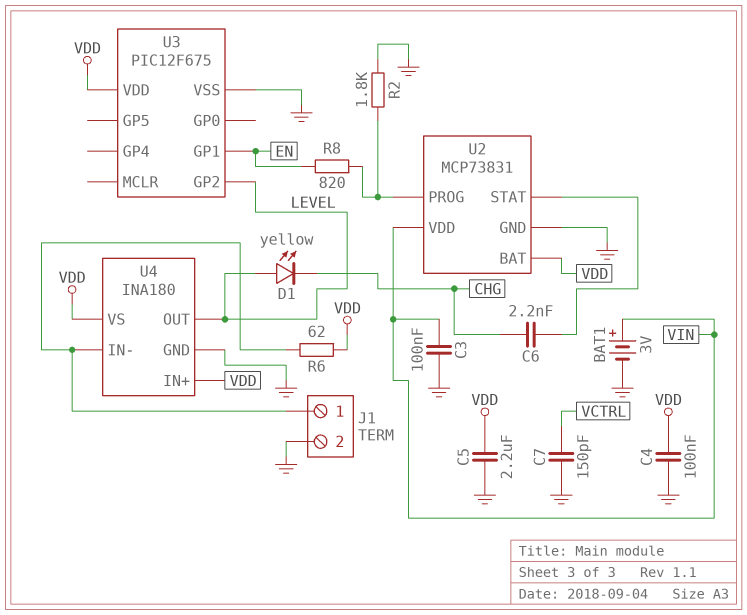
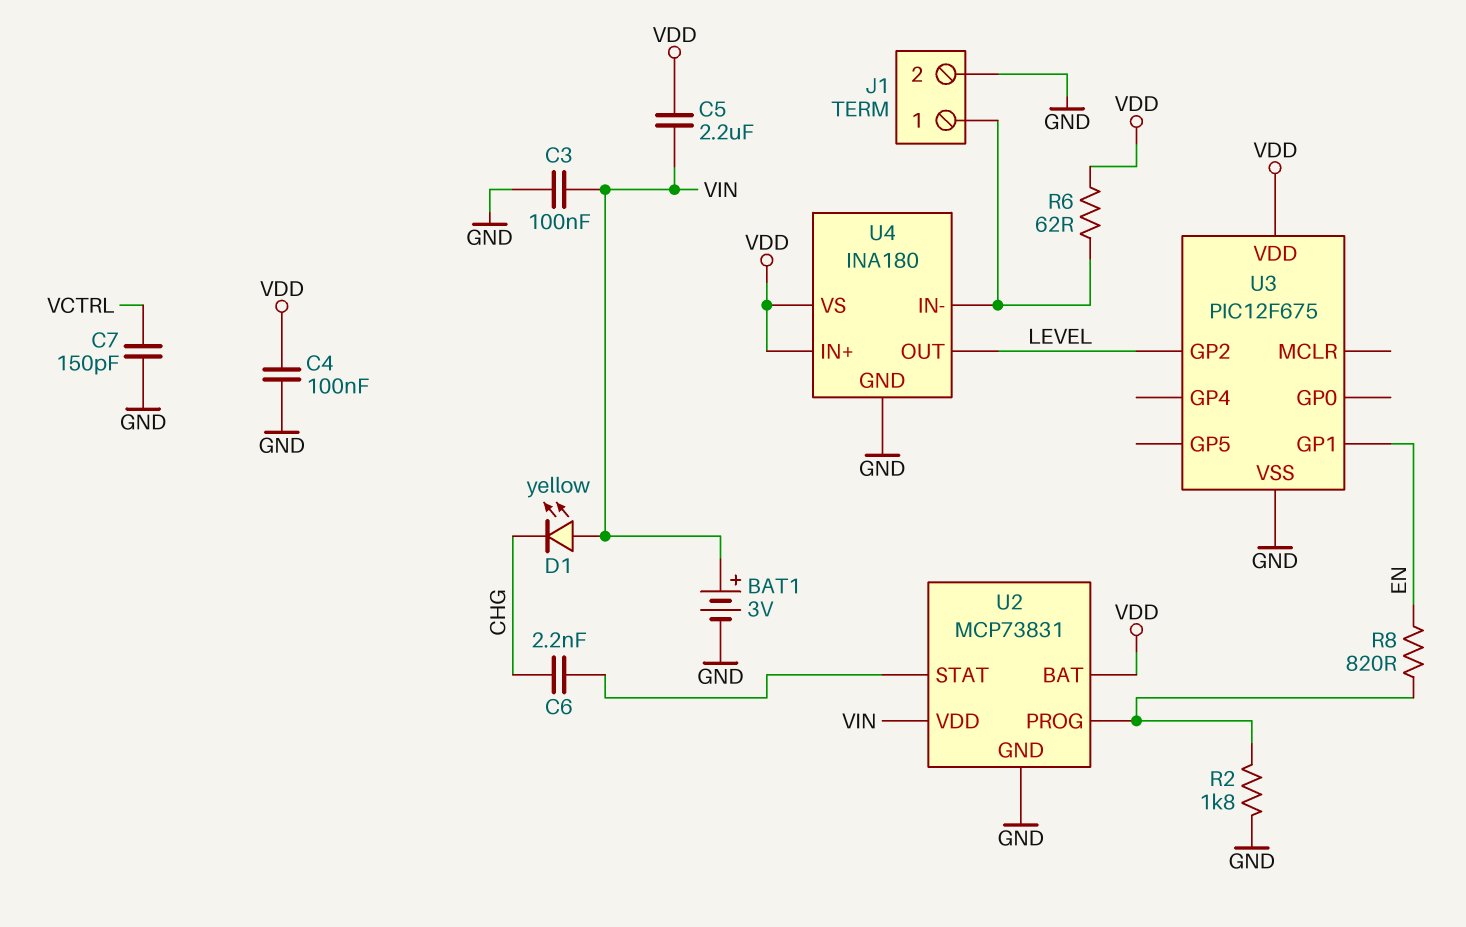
C5: 2.2uF (GND, VDD) -> 2.2uF (VDD, VIN)
D1: LED yellow (A LEVEL, K CHG) -> LED yellow (A VIN, K CHG)

